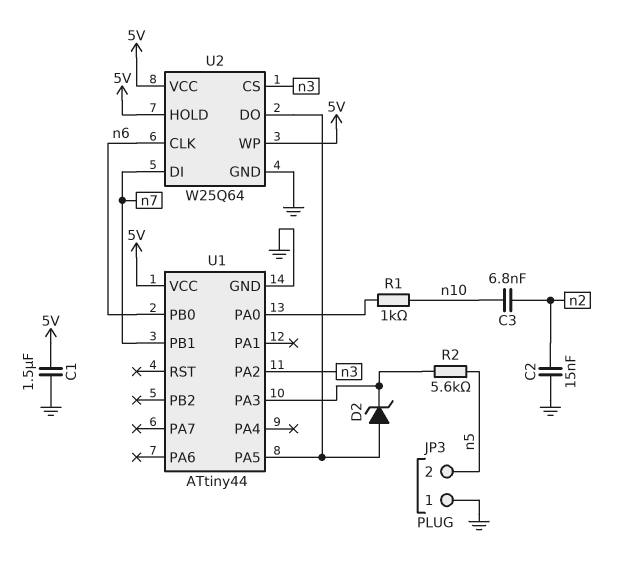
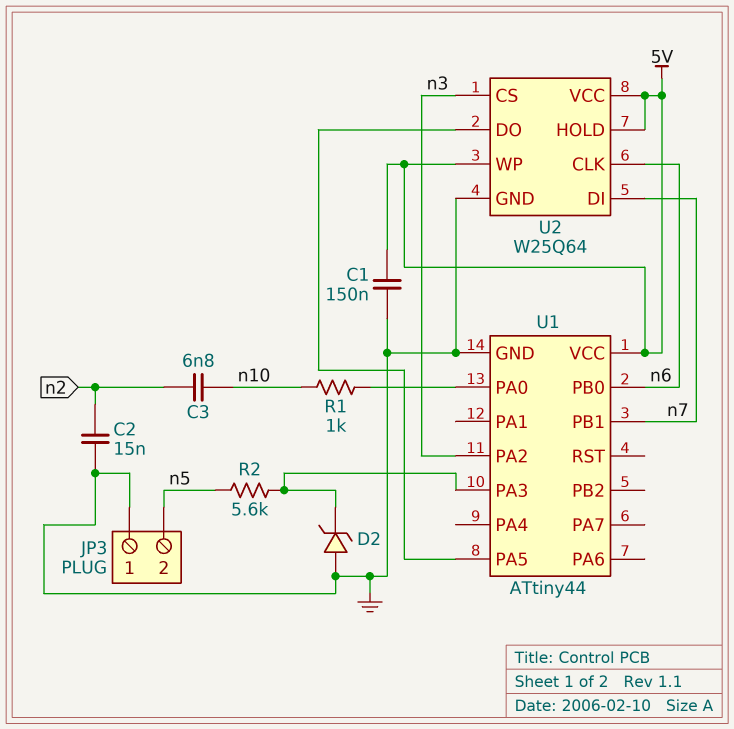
C1: 1.5uF (5V, GND) -> 150nF (5V, GND)
D2: zener (A U1/PA5, K U1/PA3) -> zener (A GND, K U1/PA3)

